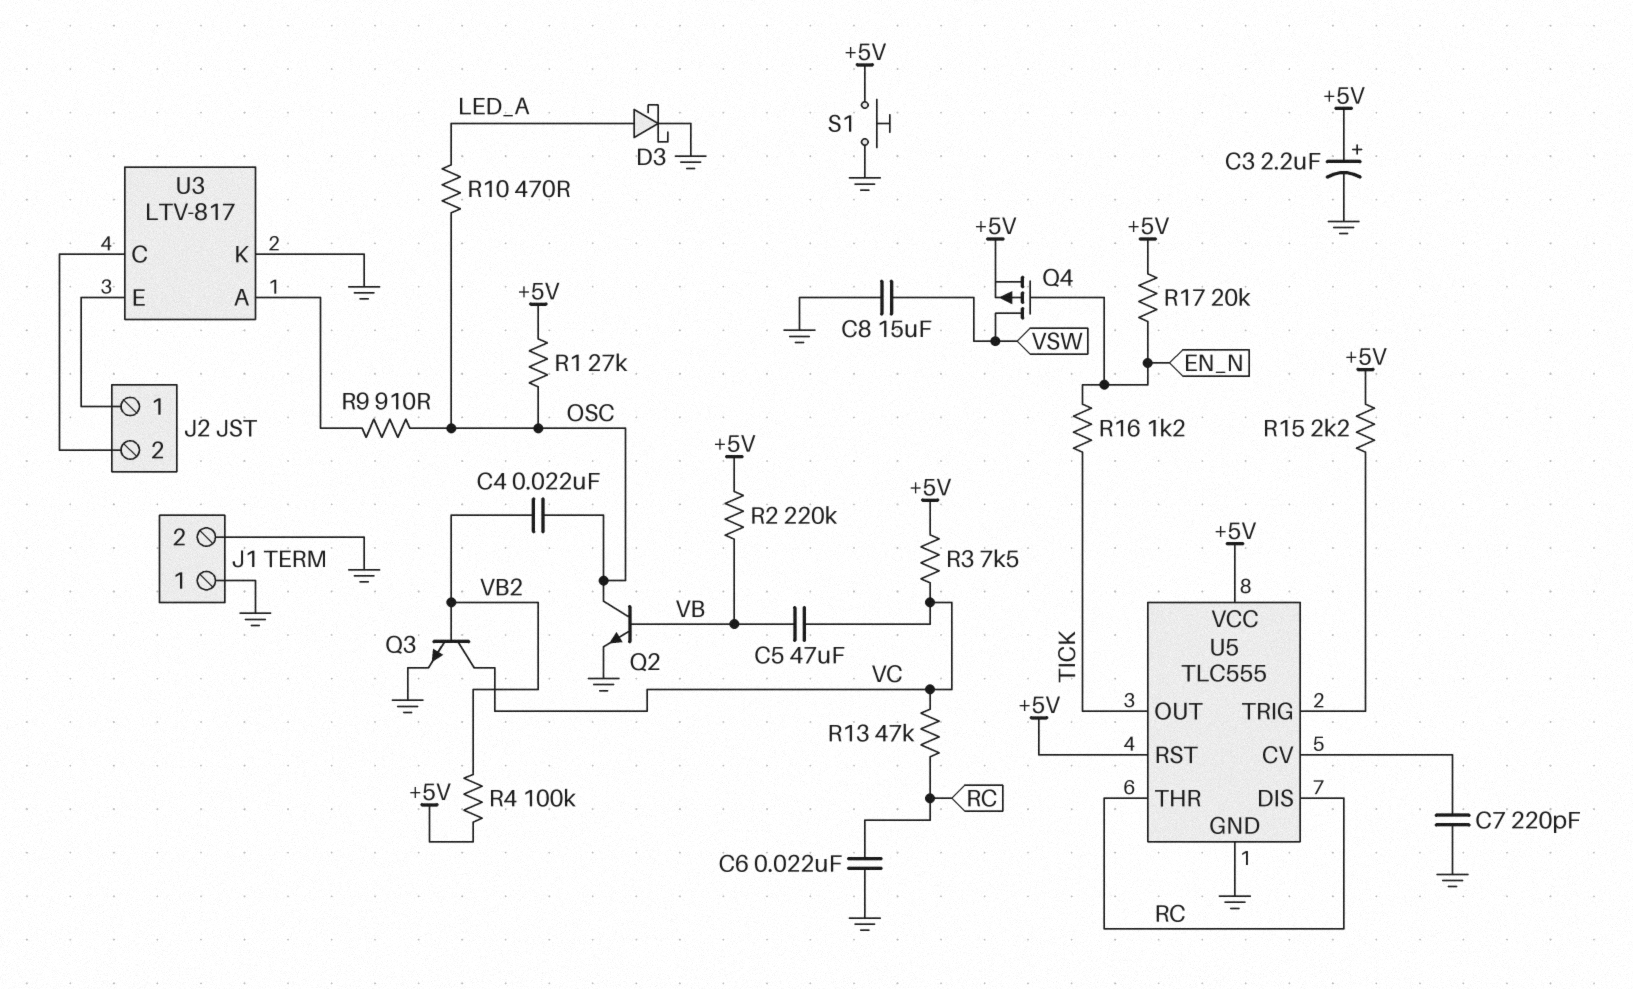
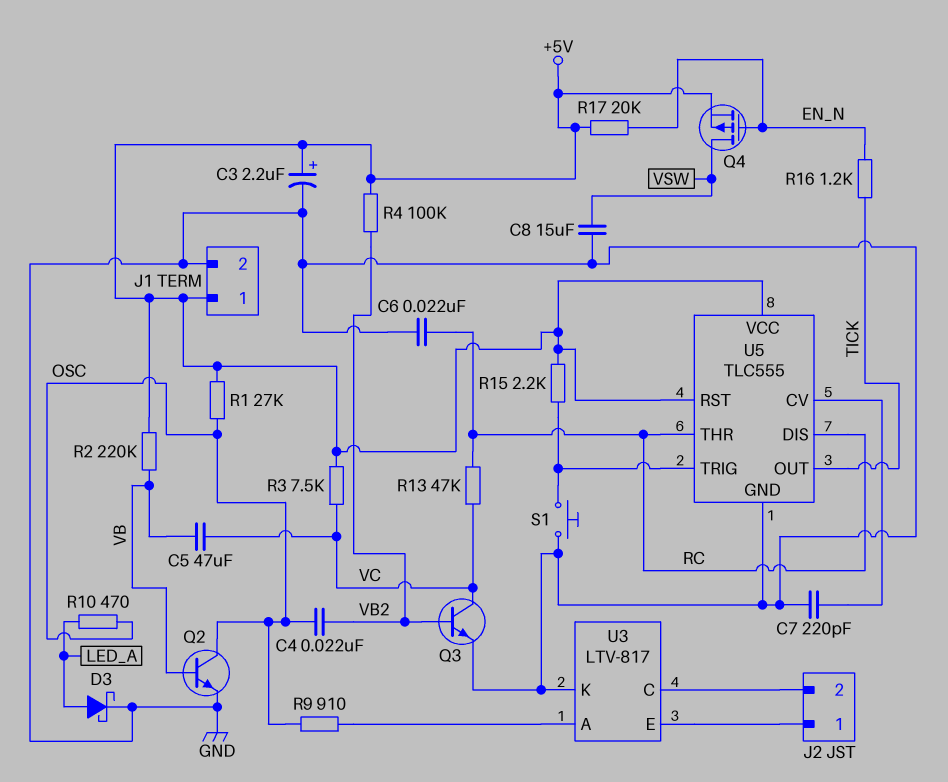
J1 pin 1: GND -> +5V
S1: button (+5V, GND) -> button (GND, U5/TRIG)

